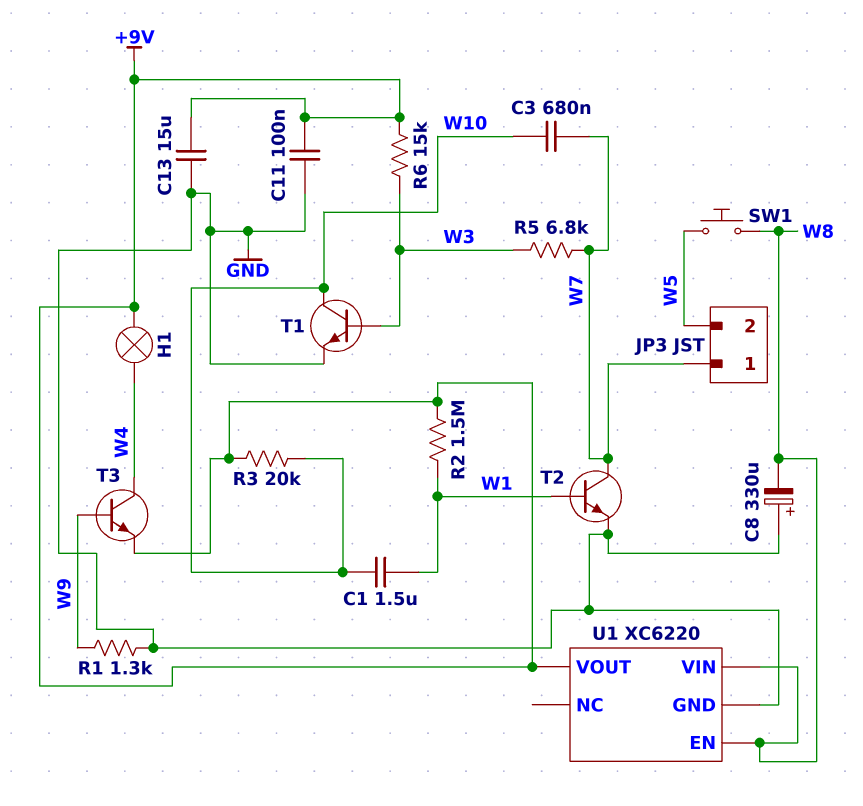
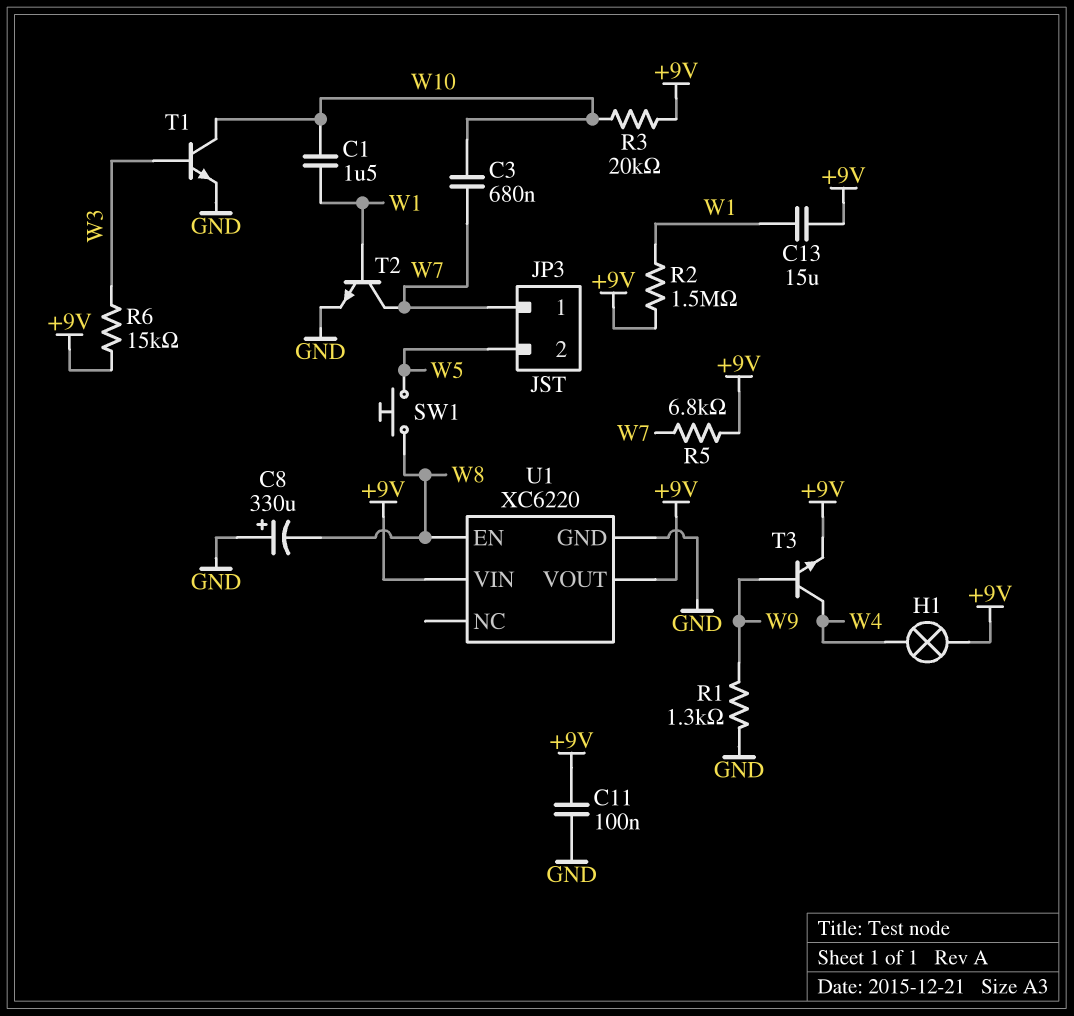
C13: 15uF (+9V, GND) -> 15uF (+9V, W1)
R5: 6.8k (W3, W7) -> 6.8k (+9V, W7)
U1 pin VIN: W8 -> +9V

